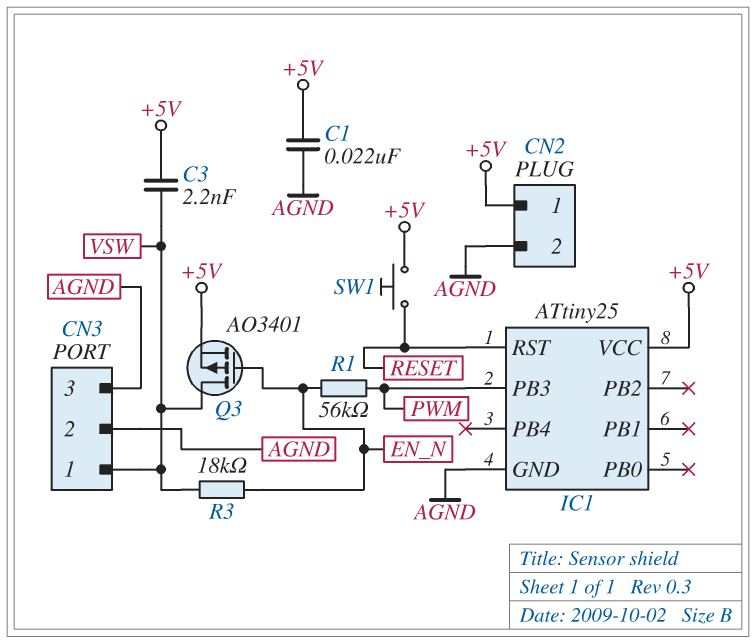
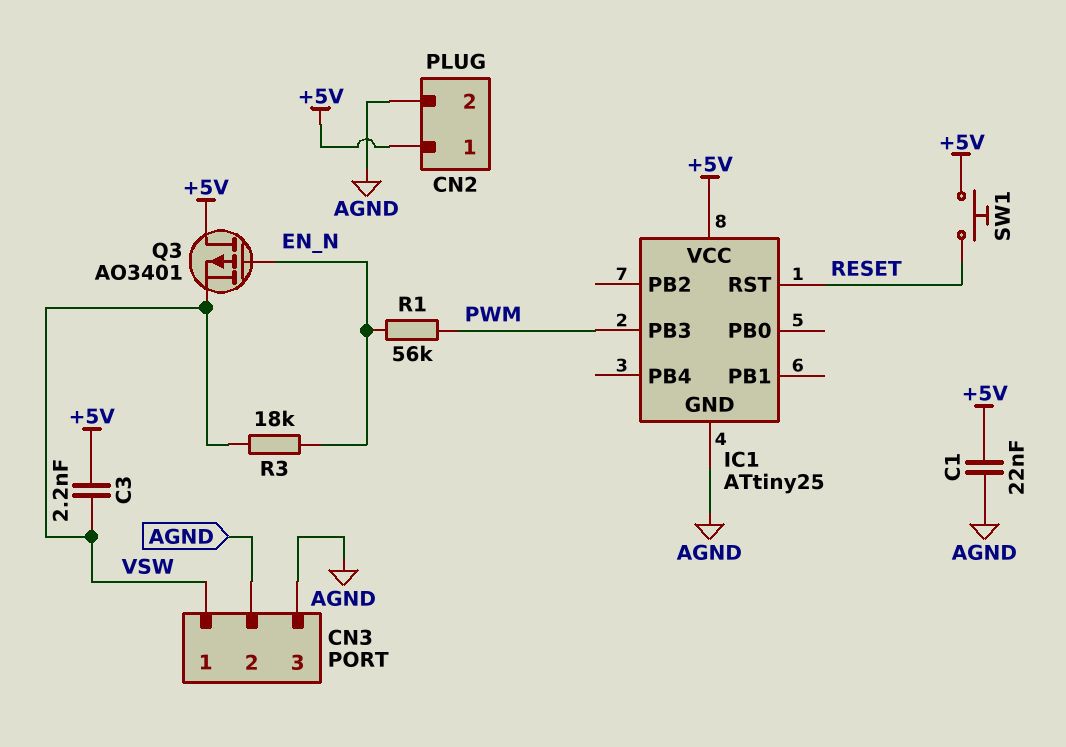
Q3: PMOS AO3401 (G EN_N, D VSW, S +5V) -> PMOS AO3401 (G EN_N, D +5V, S VSW)

